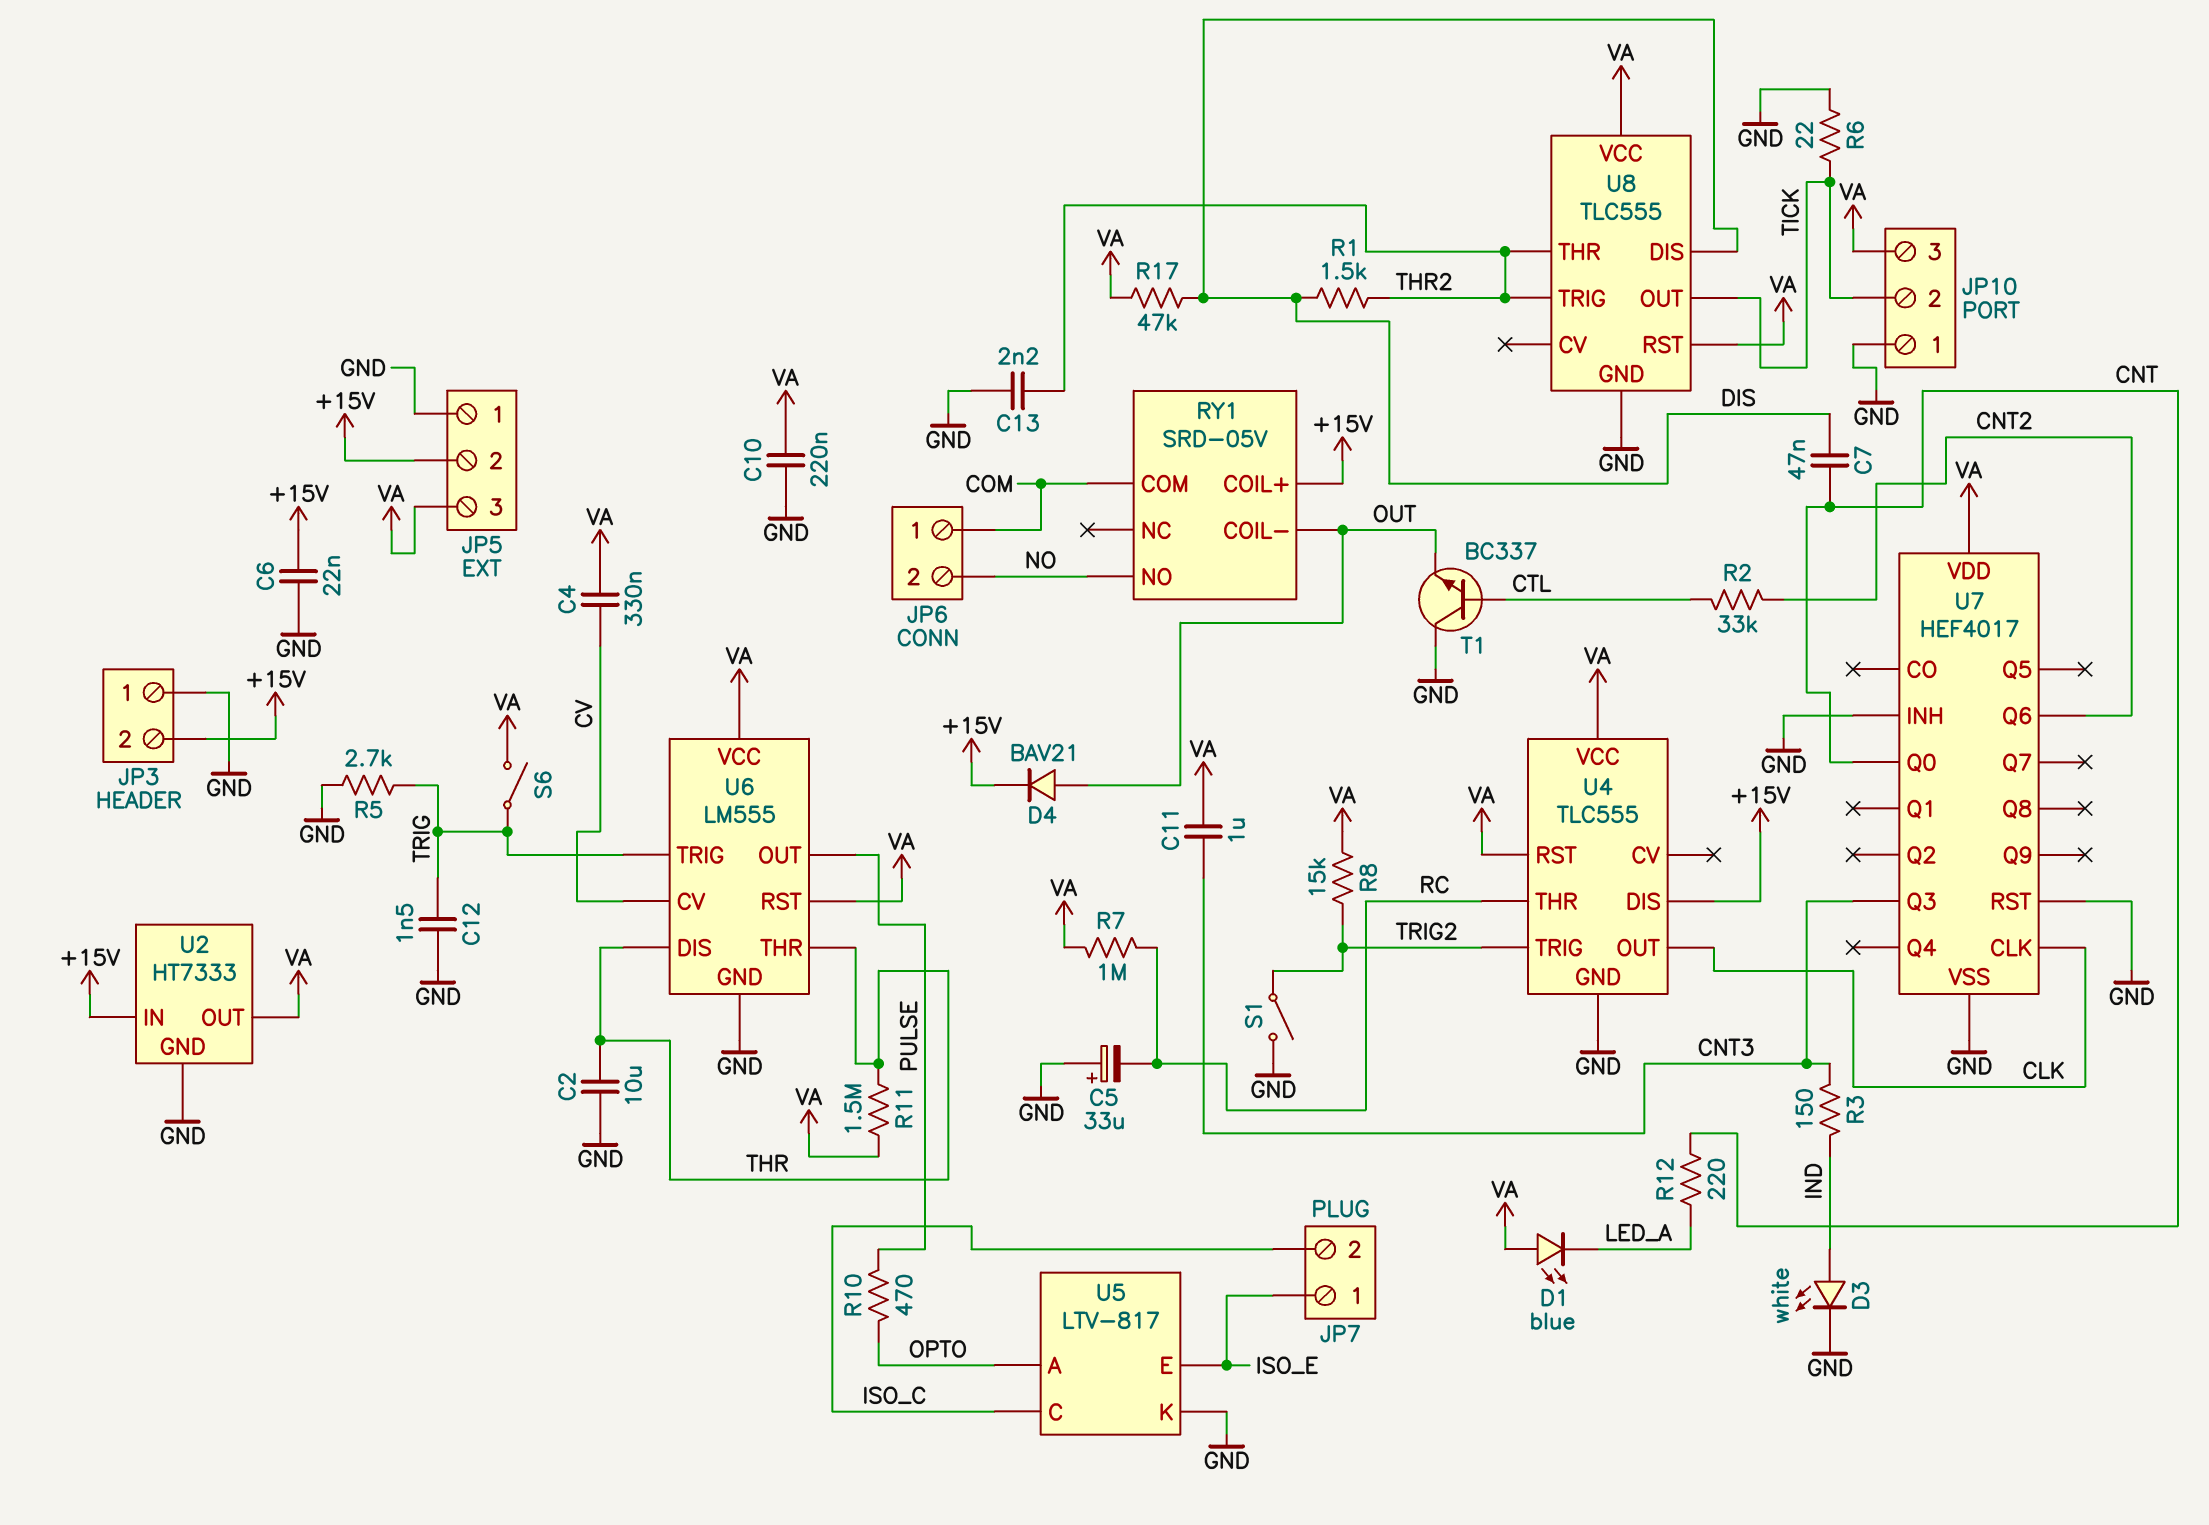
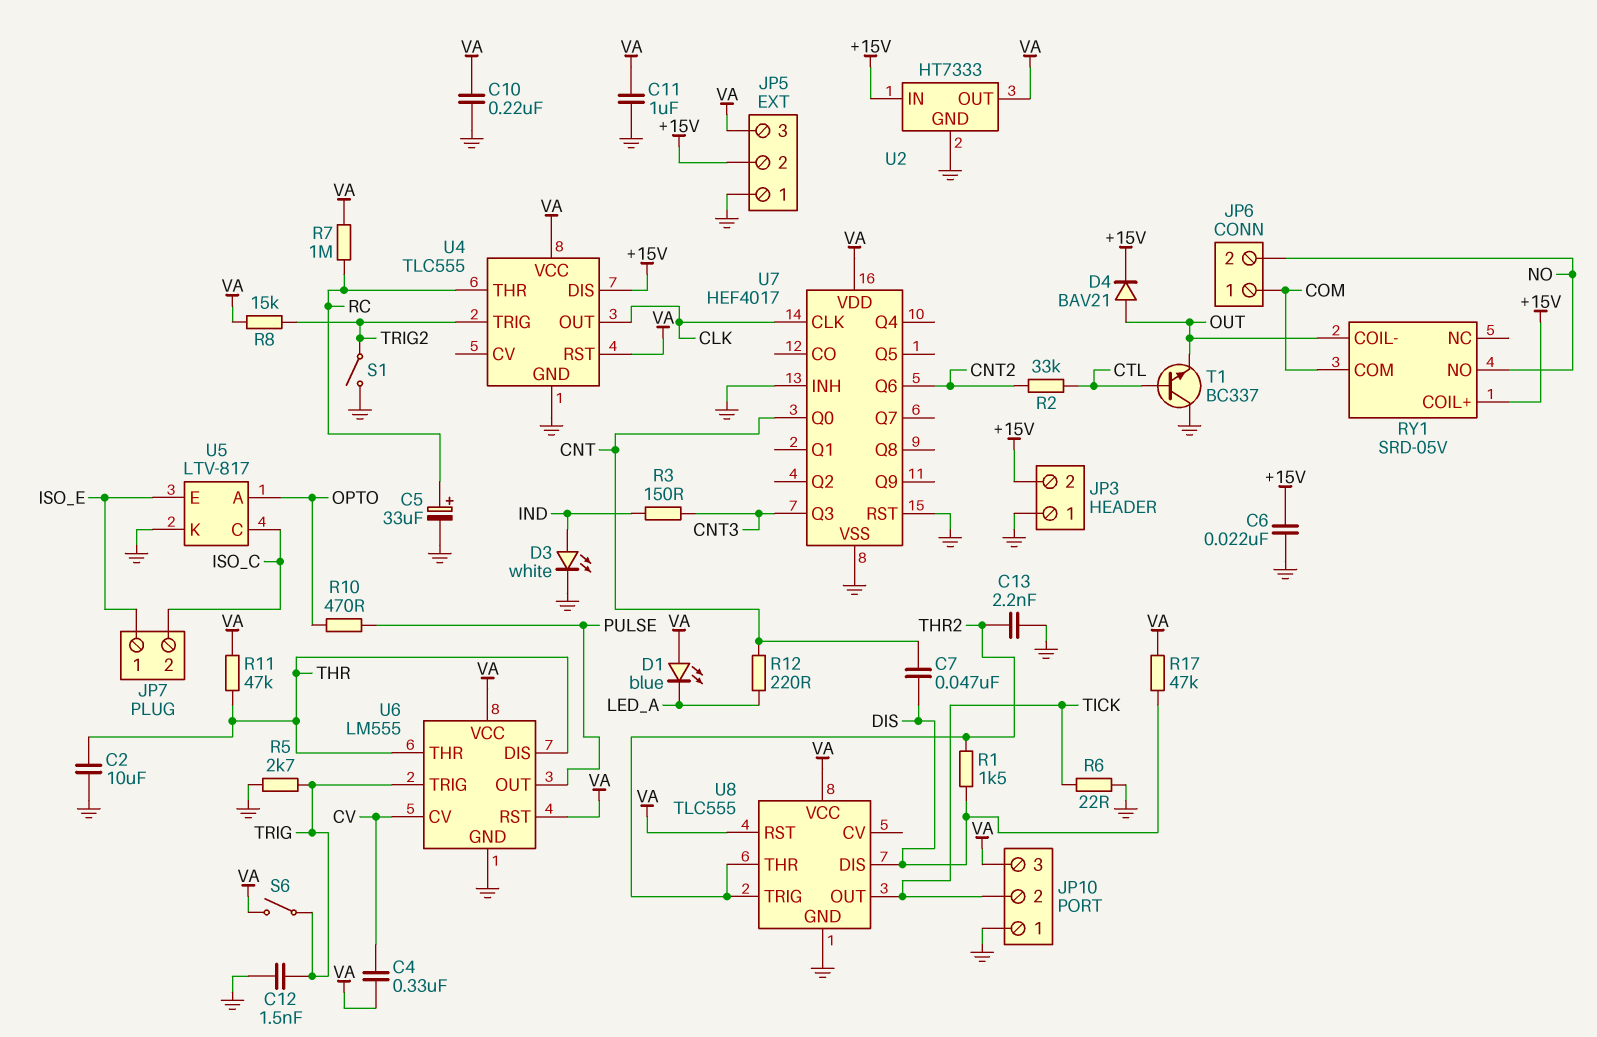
C5: 33uF (plus GND, minus RC) -> 33uF (plus RC, minus GND)
C11: 1uF (CNT3, VA) -> 1uF (GND, VA)
R11: 1.5M (THR, VA) -> 47k (THR, VA)

